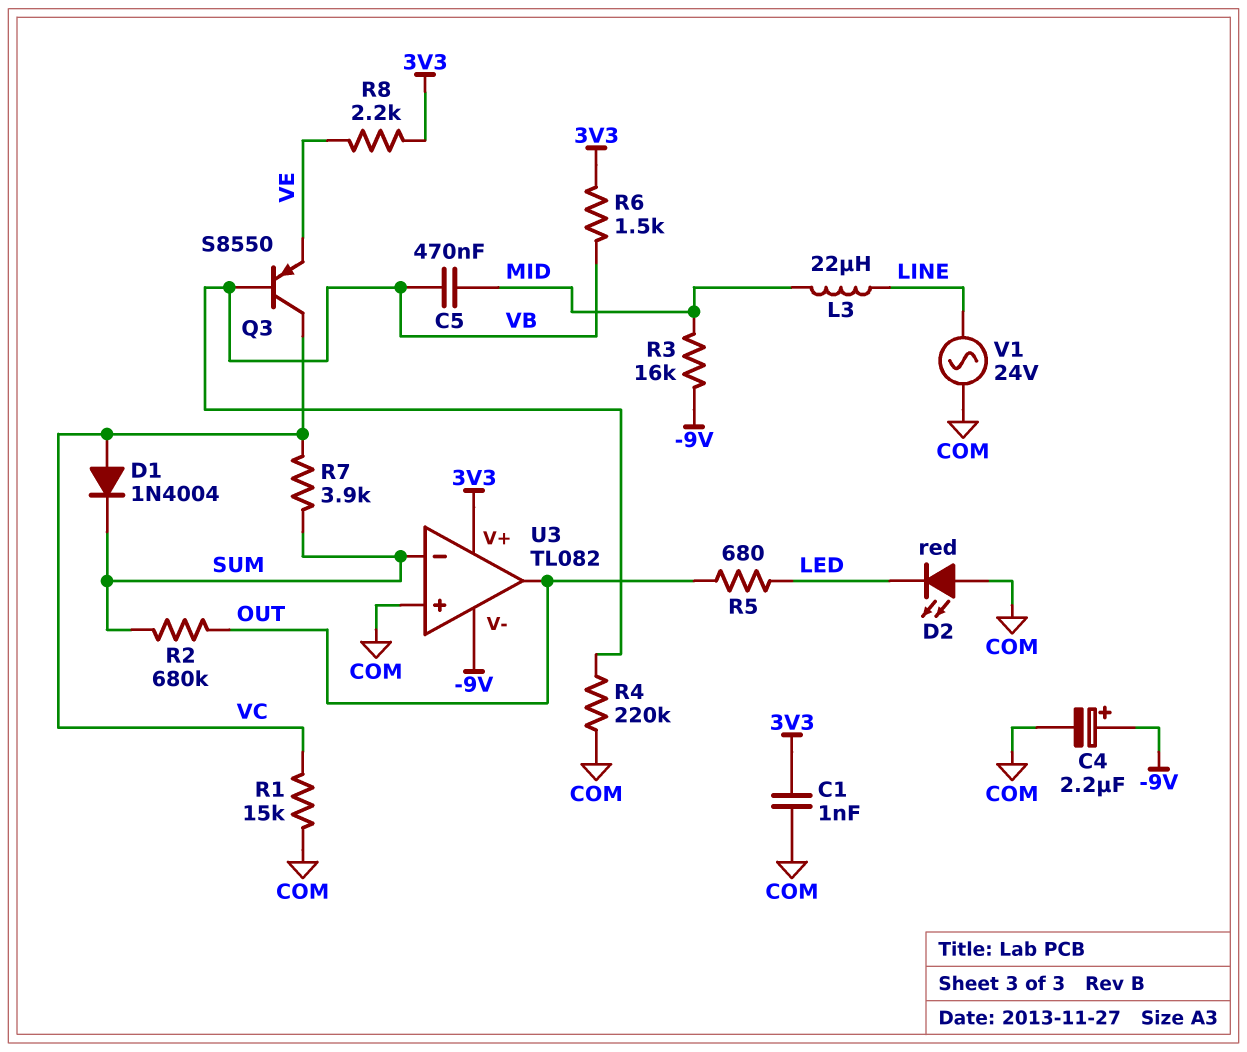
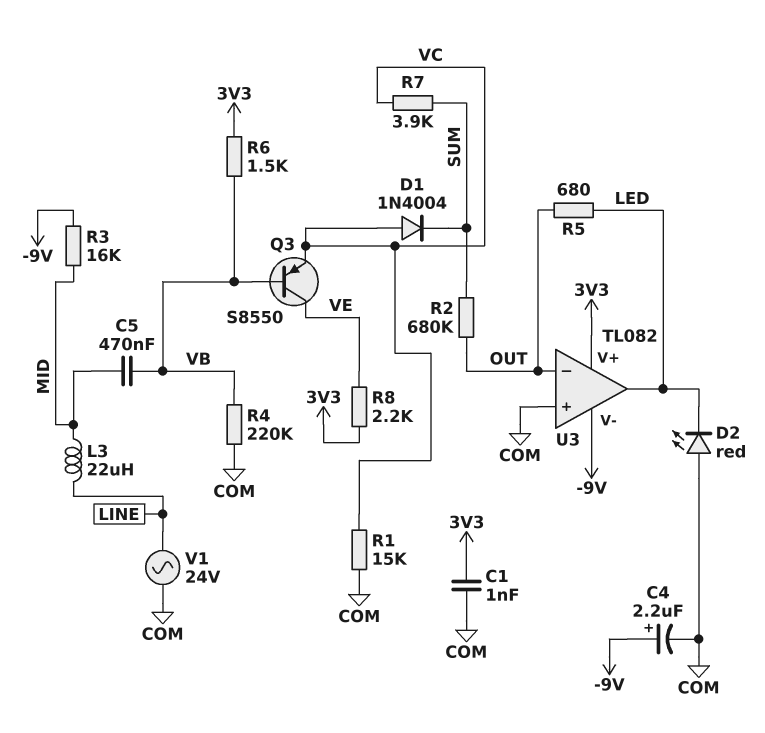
Q3: PNP S8550 (B VB, C VC, E VE) -> PNP S8550 (B VB, C VE, E VC)
U3 pin in-: SUM -> OUT
U3 pin out: OUT -> LED

